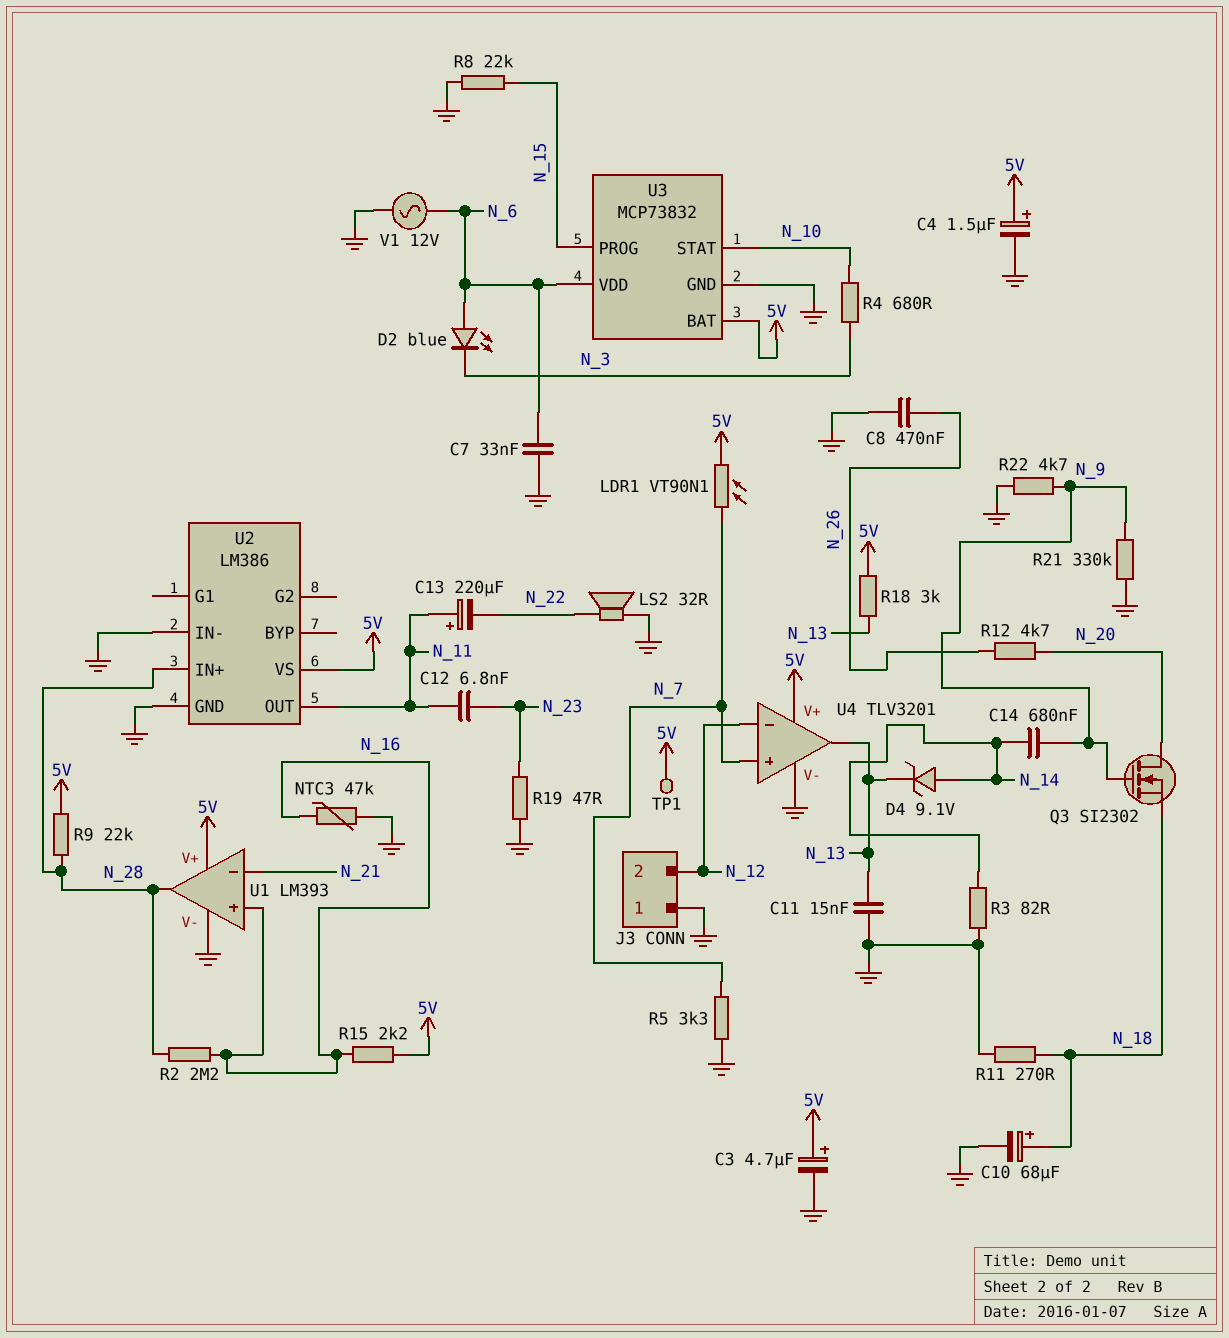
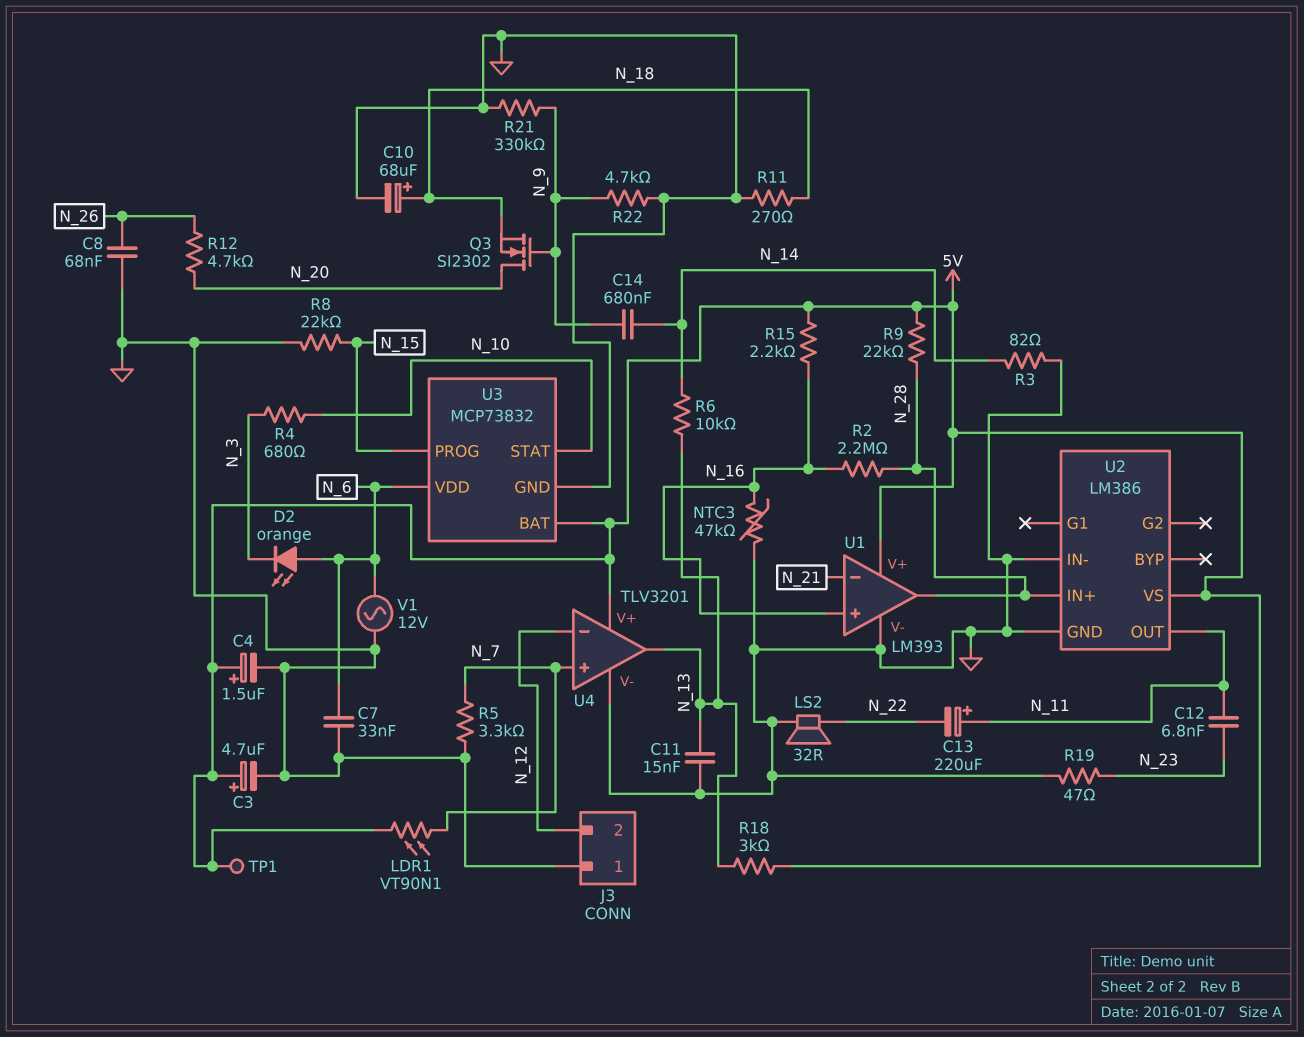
C8: 470nF (GND, N_26) -> 68nF (GND, N_26)
D2: LED blue (A N_6, K N_3) -> LED orange (A N_6, K N_3)
D4: zener 9.1V (A N_14, K N_13) -> none
R6: none -> 10k (N_13, N_14)

